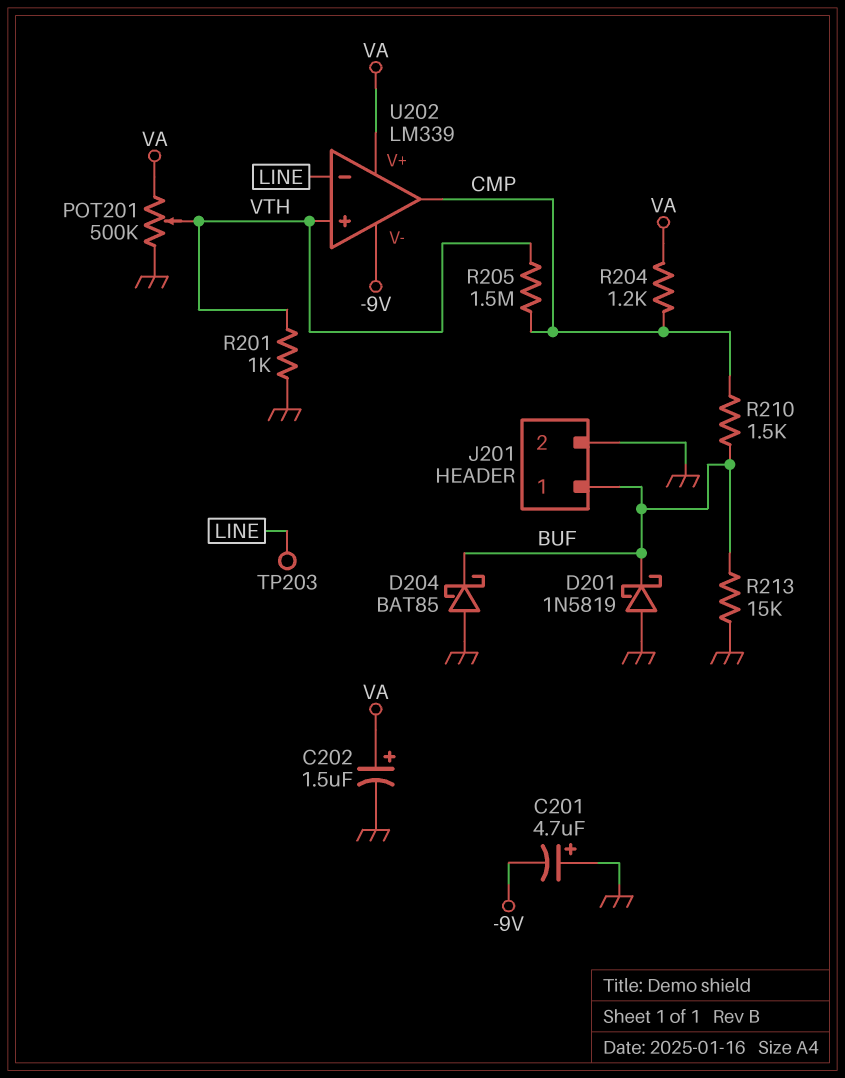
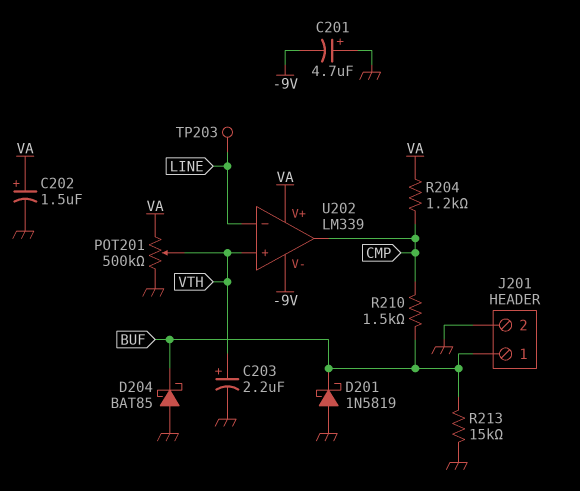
C203: none -> 2.2uF (plus VTH, minus GND)
R201: 1k (GND, VTH) -> none
R205: 1.5M (CMP, VTH) -> none

